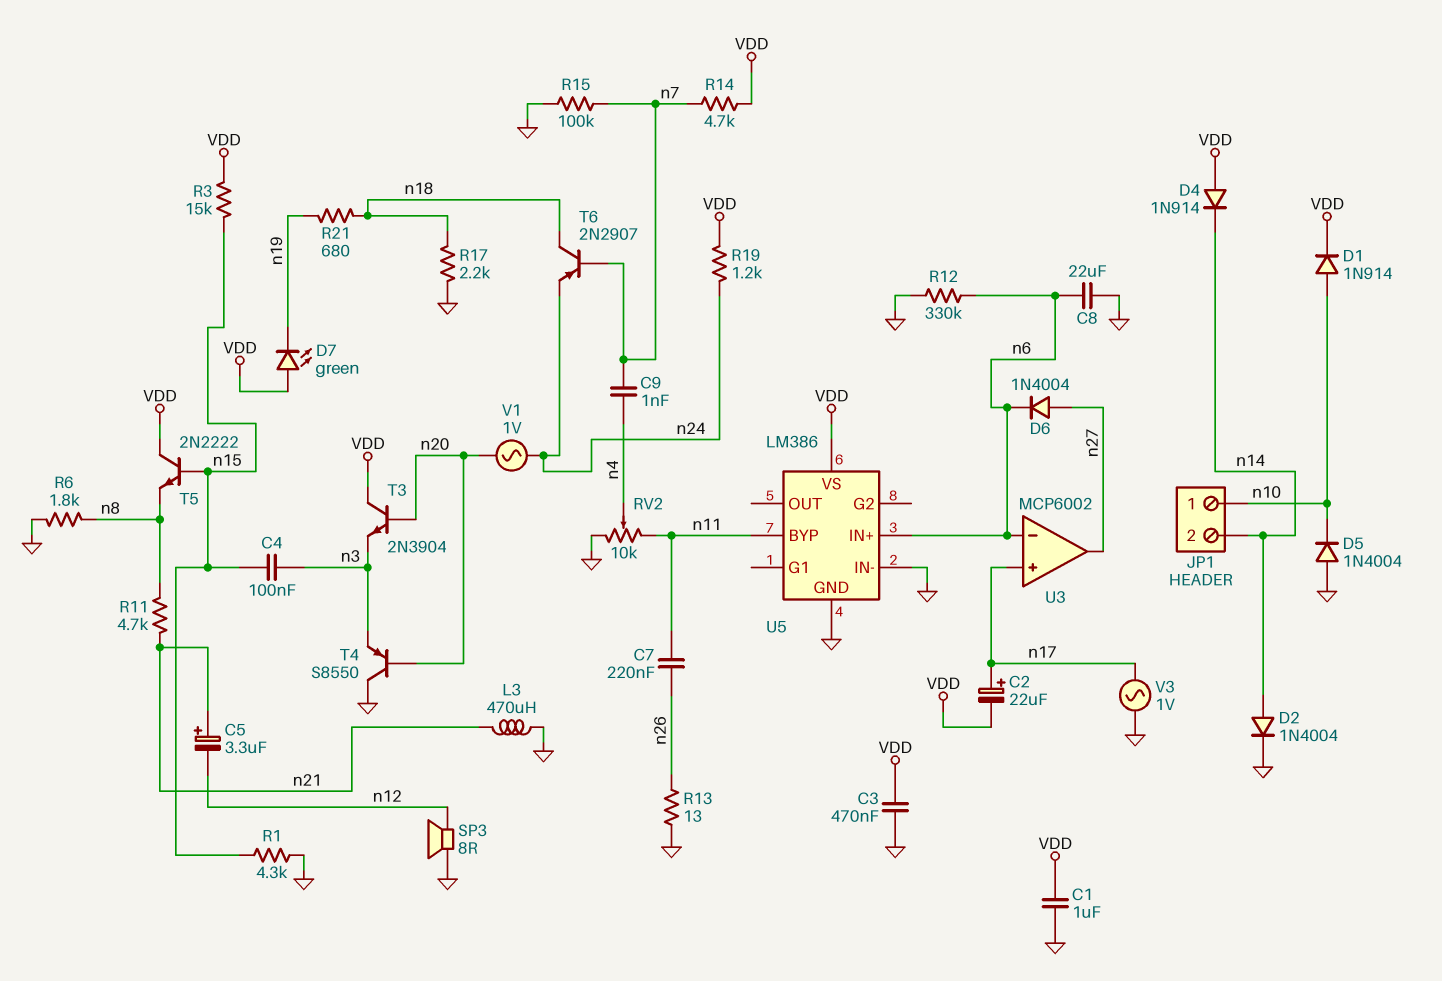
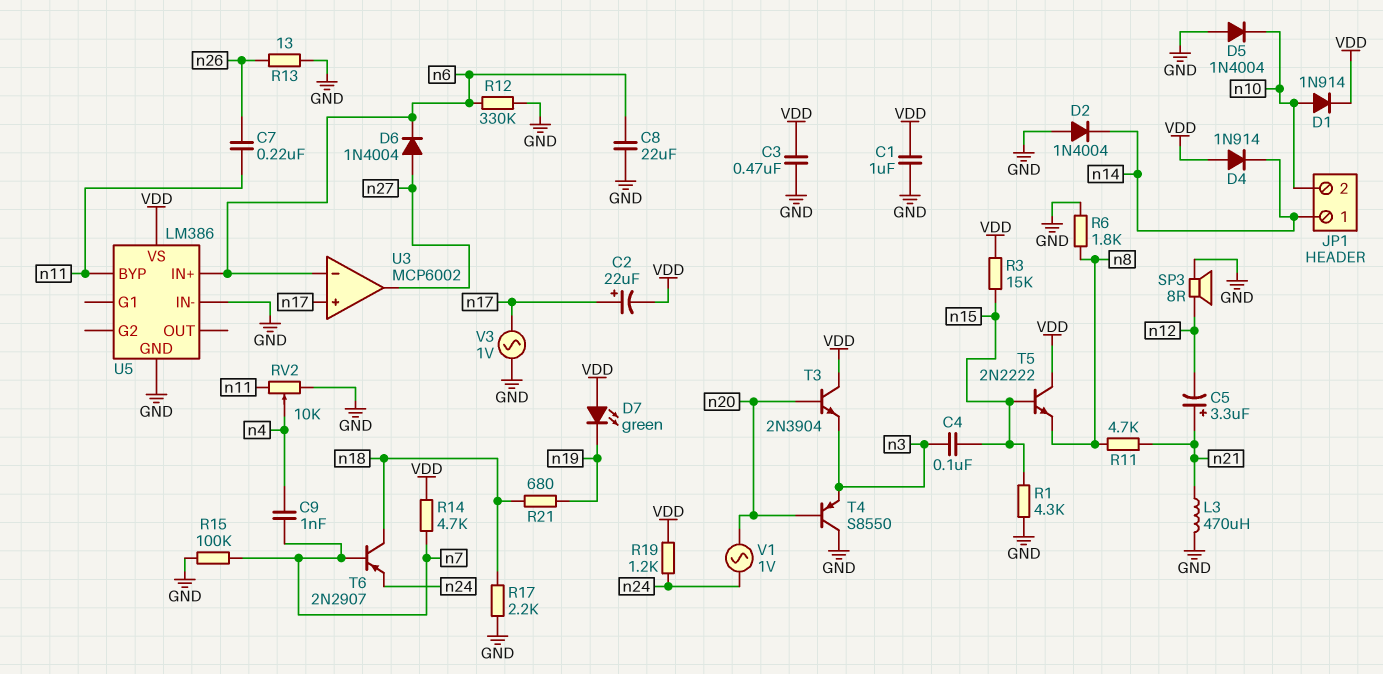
D2: diode 1N4004 (A n14, K GND) -> diode 1N4004 (A GND, K n14)
JP1 pin 1: n10 -> n14
JP1 pin 2: n14 -> n10

